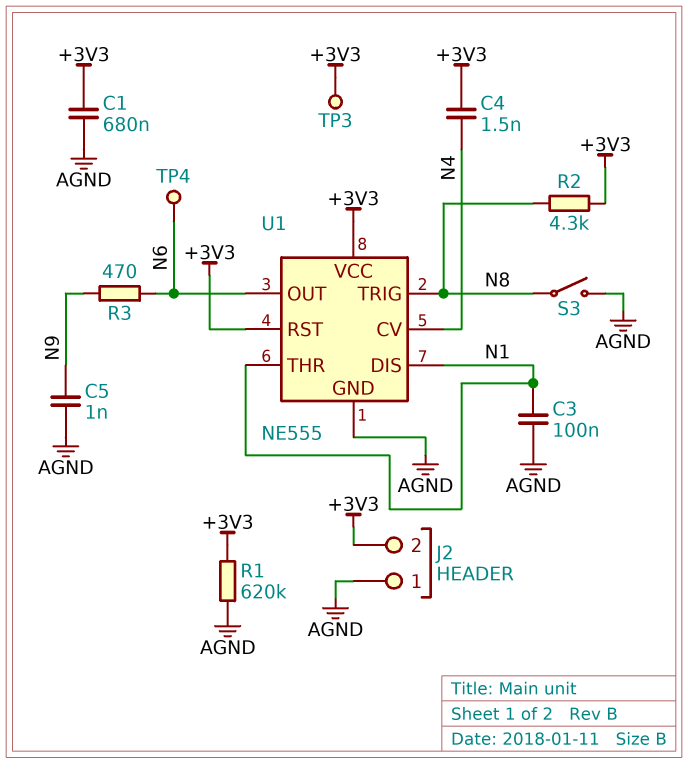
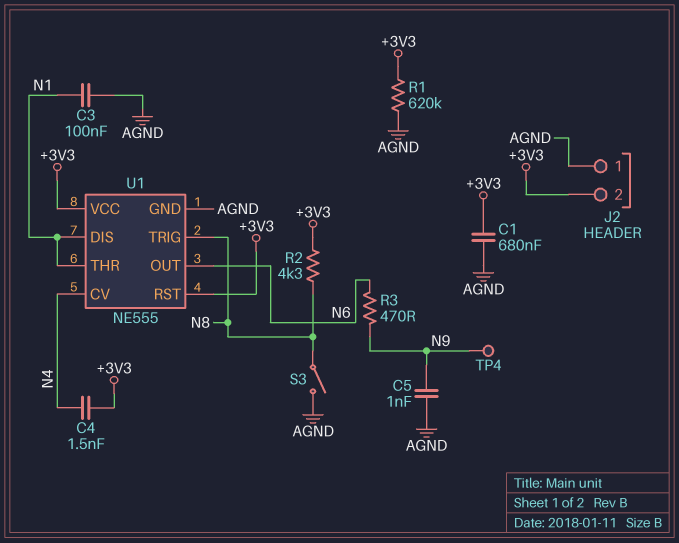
TP3: test point (+3V3) -> none
TP4: test point (N6) -> test point (N9)

